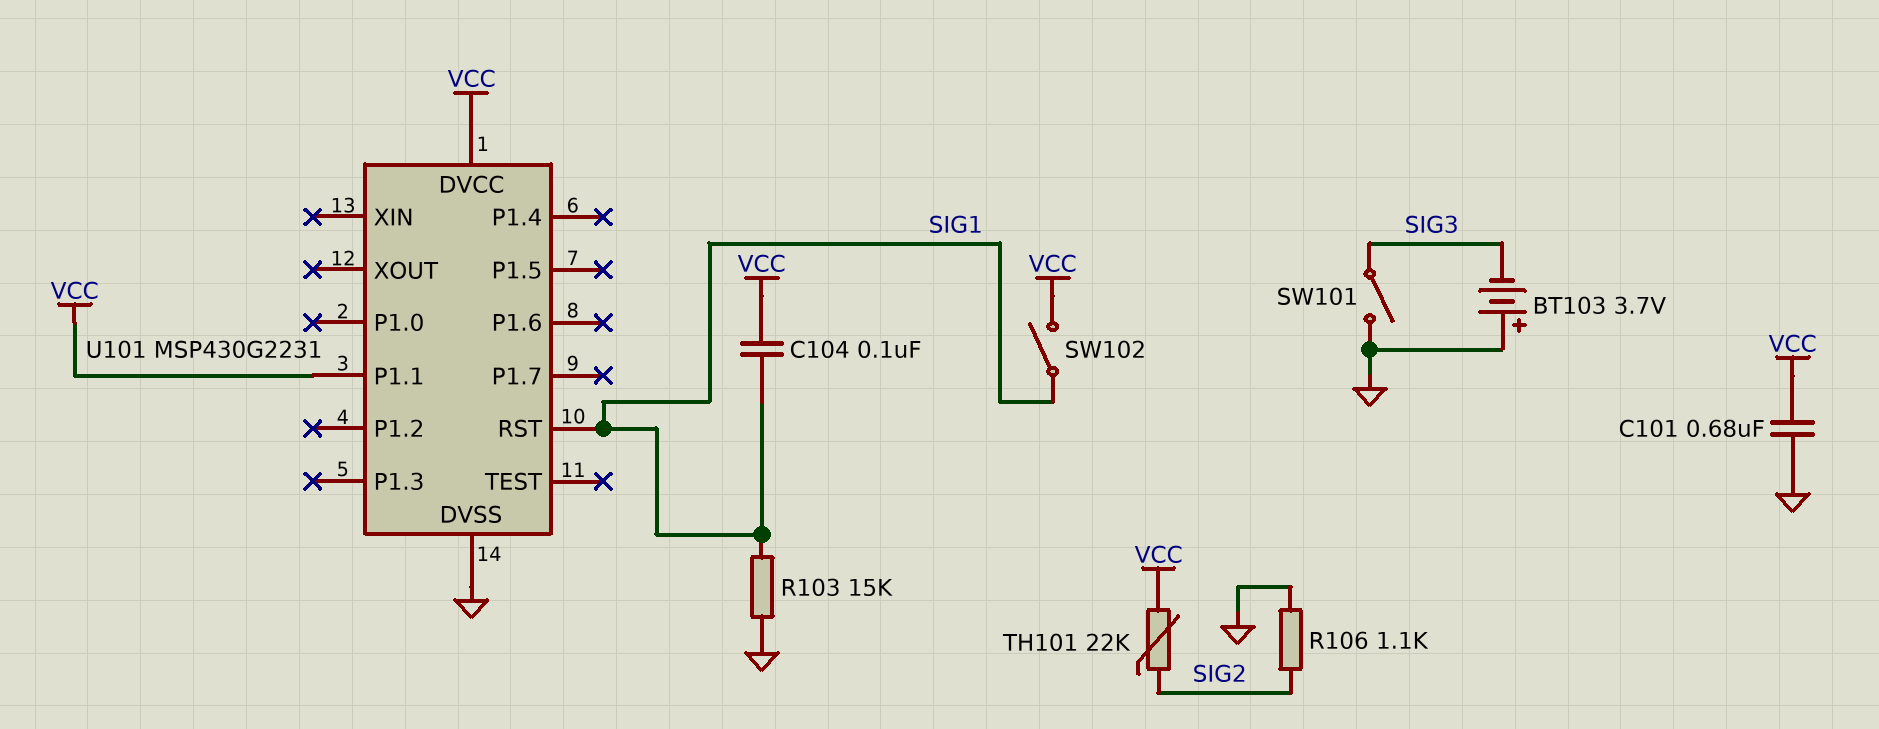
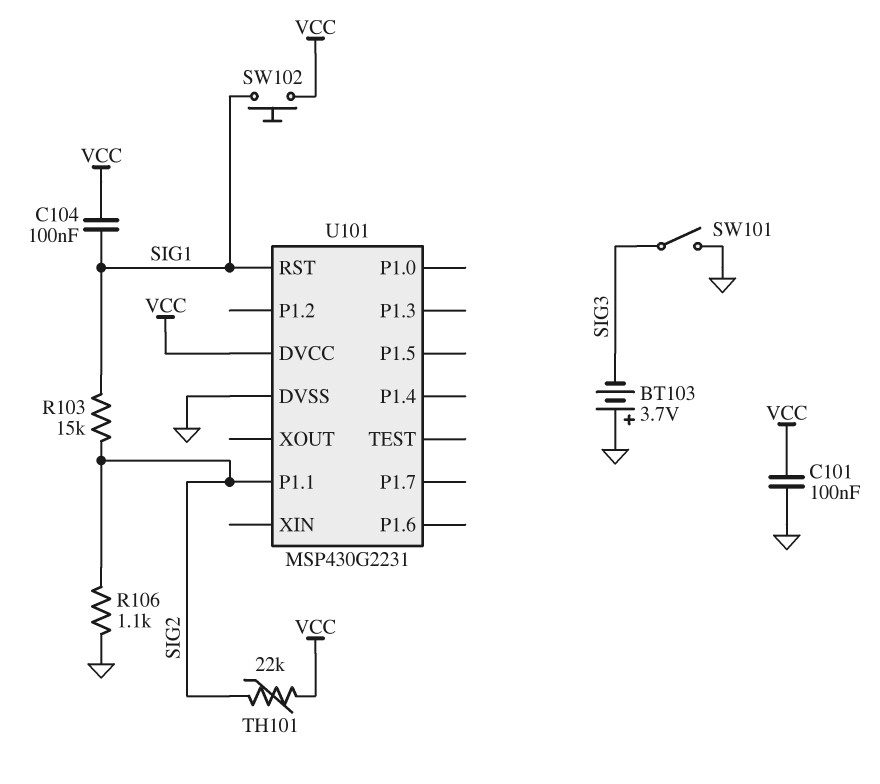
C101: 680nF (GND, VCC) -> 100nF (GND, VCC)
R103: 15k (GND, SIG1) -> 15k (SIG1, SIG2)
SW102: switch (SIG1, VCC) -> button (SIG1, VCC)
U101 pin P1.1: VCC -> SIG2

